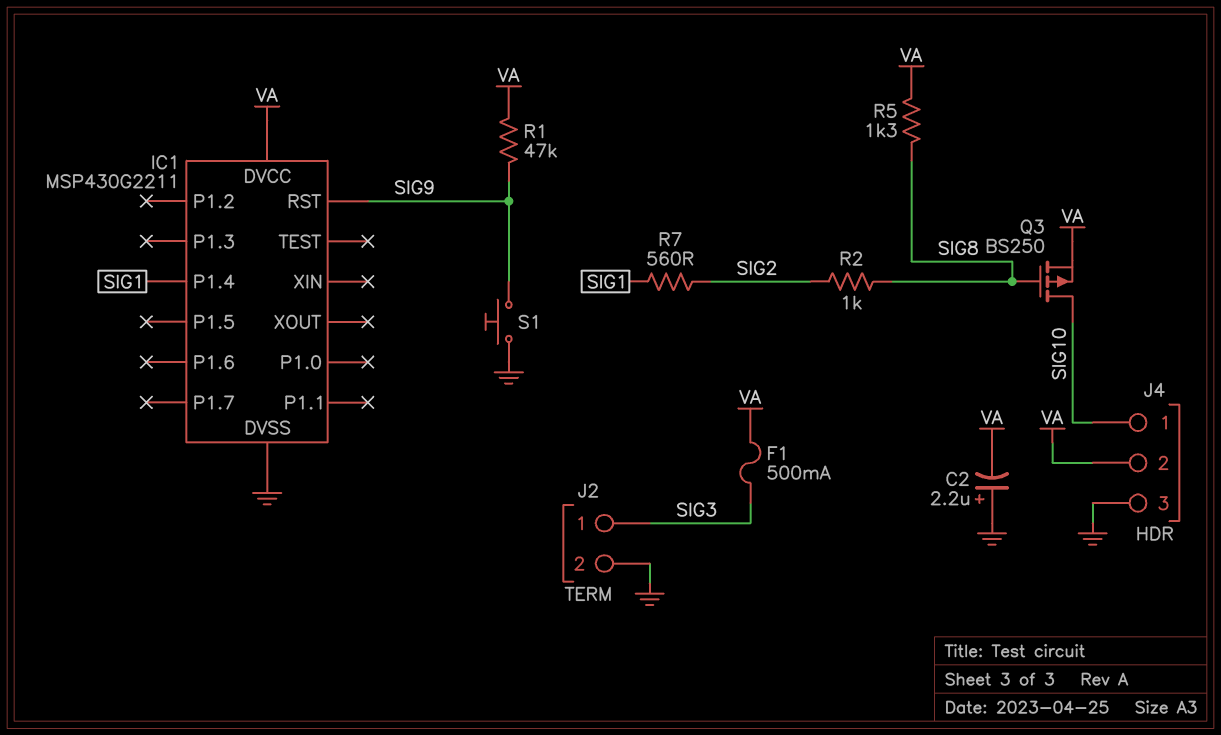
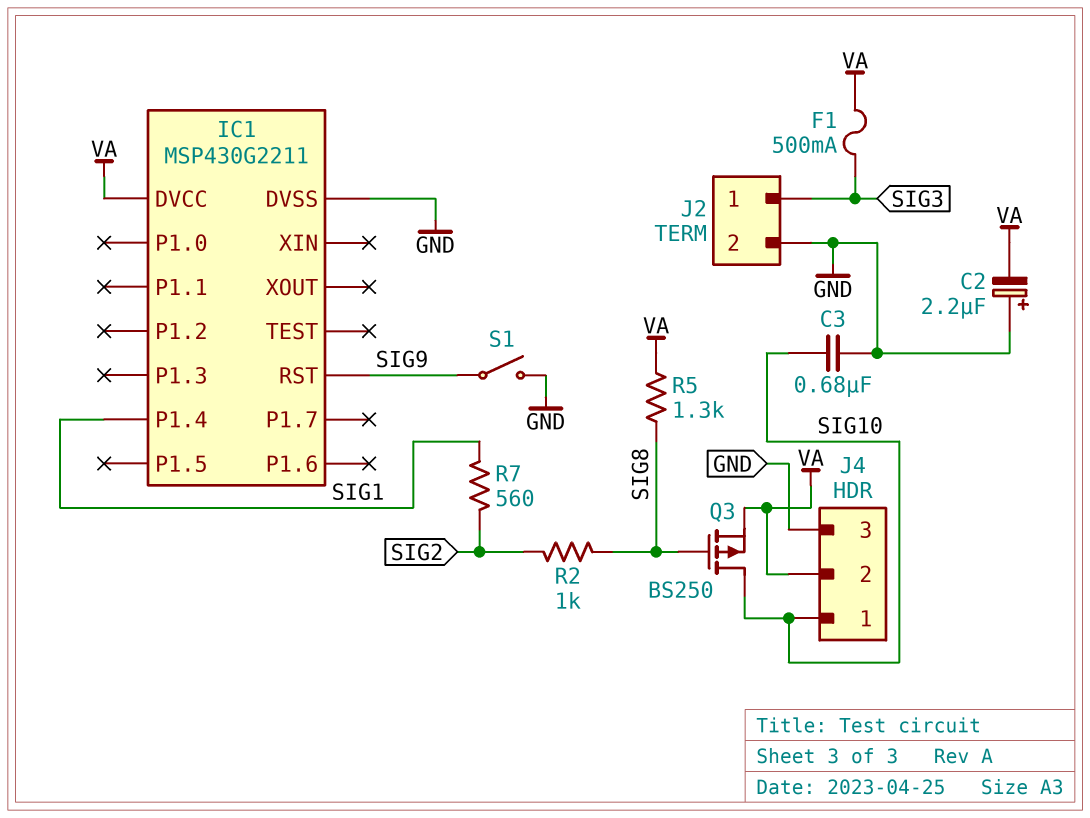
C3: none -> 680nF (GND, SIG10)
R1: 47k (SIG9, VA) -> none
S1: button (GND, SIG9) -> switch (GND, SIG9)

